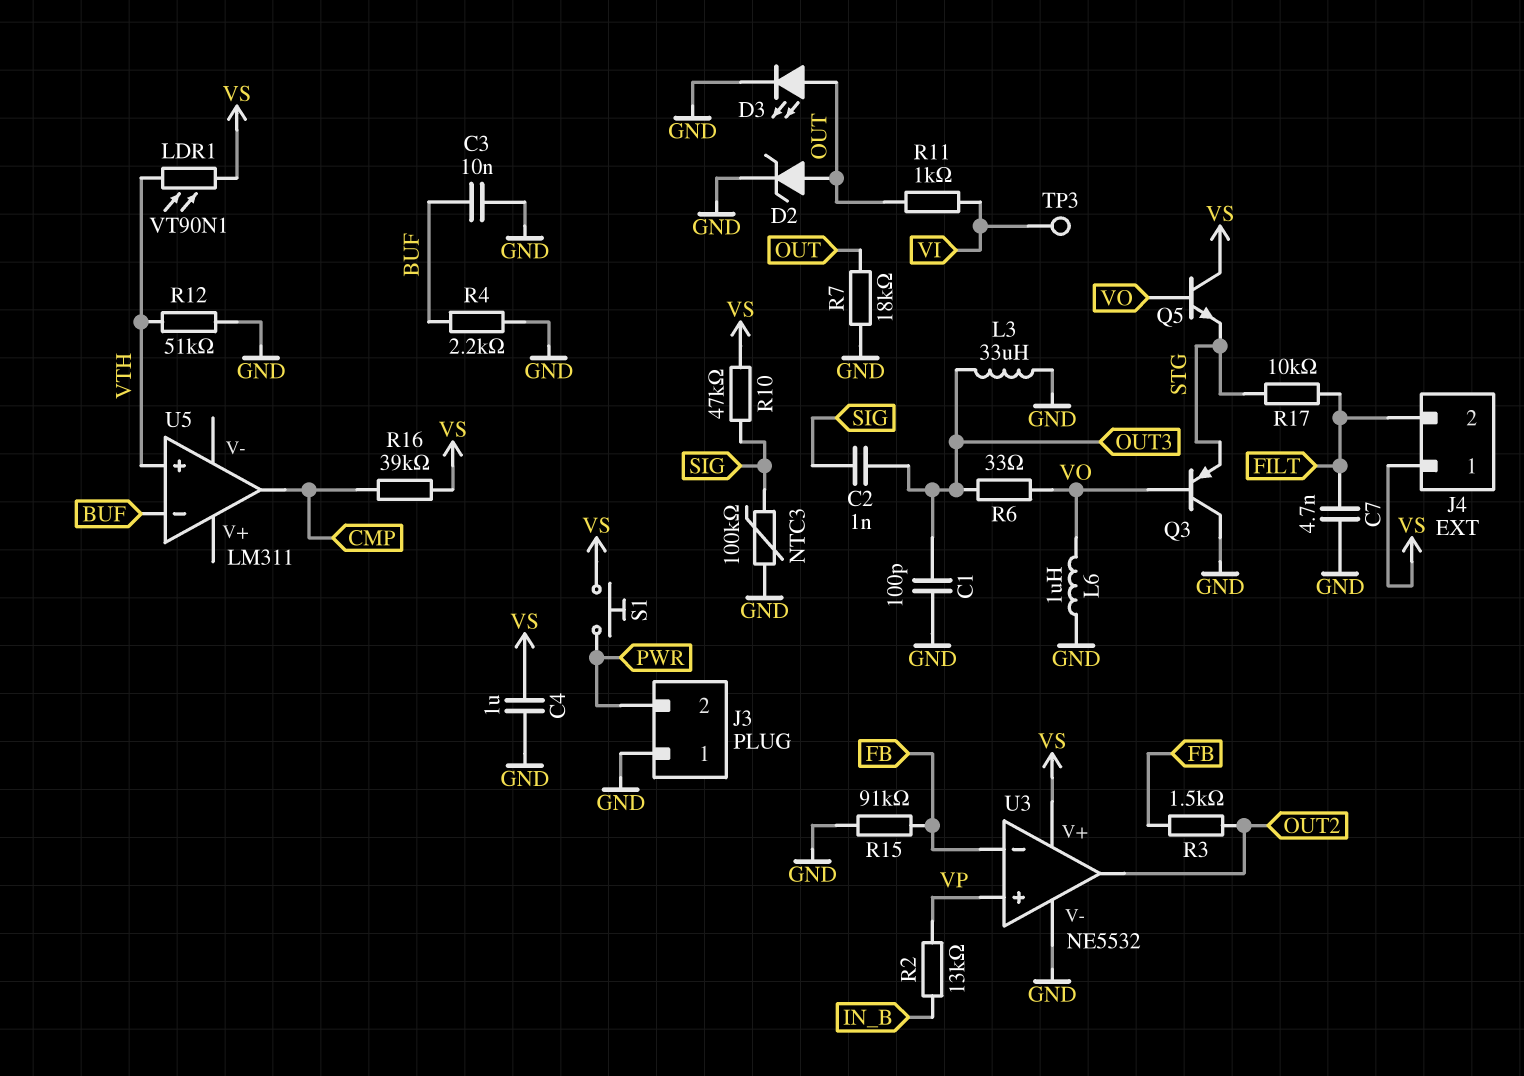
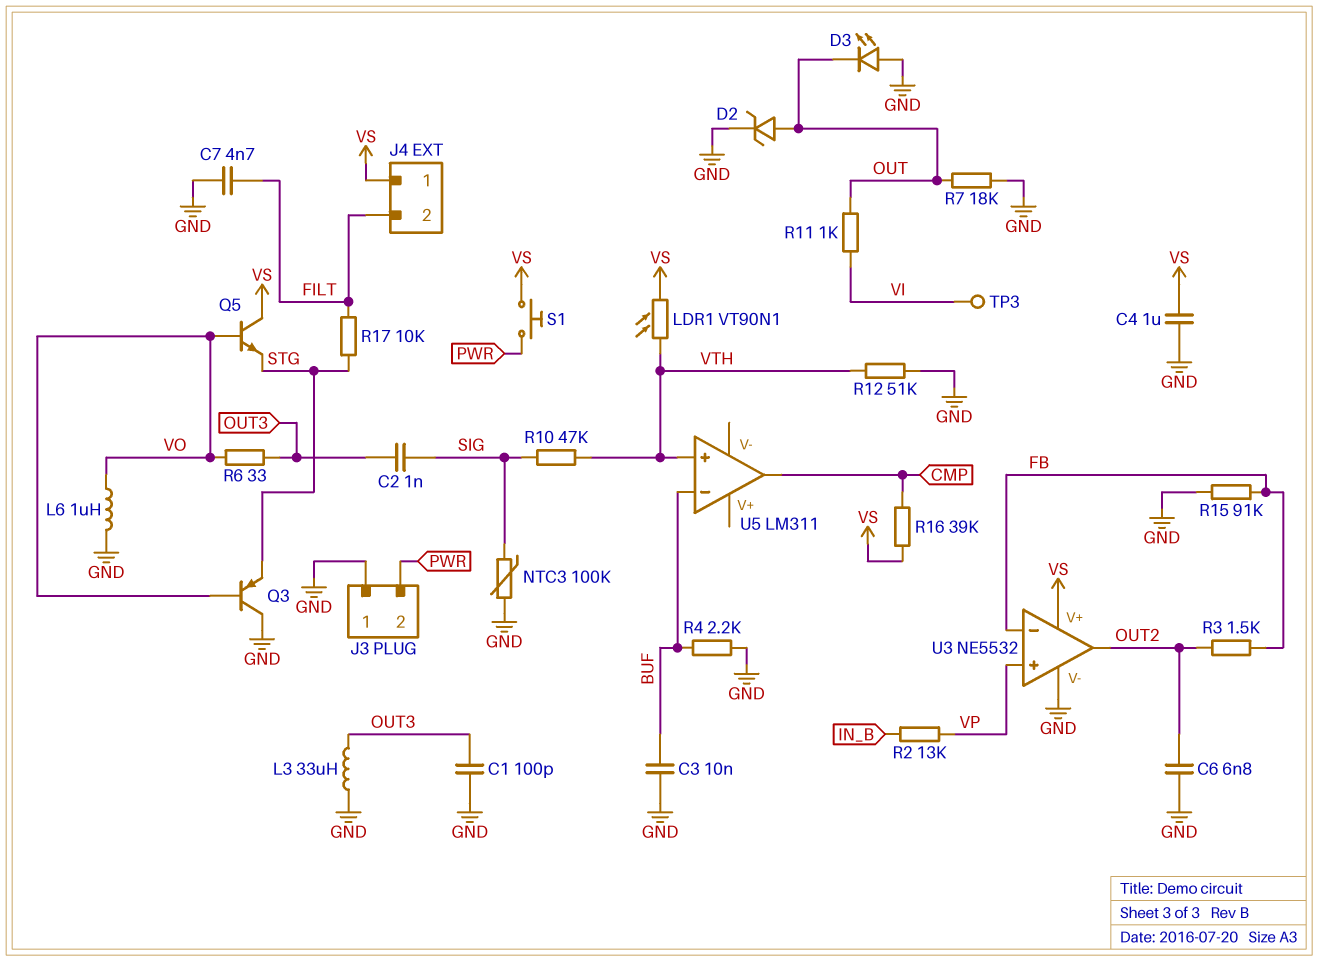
C6: none -> 6.8nF (GND, OUT2)
D3: LED (A OUT, K GND) -> LED (A GND, K OUT)
R10: 47k (SIG, VS) -> 47k (SIG, VTH)

